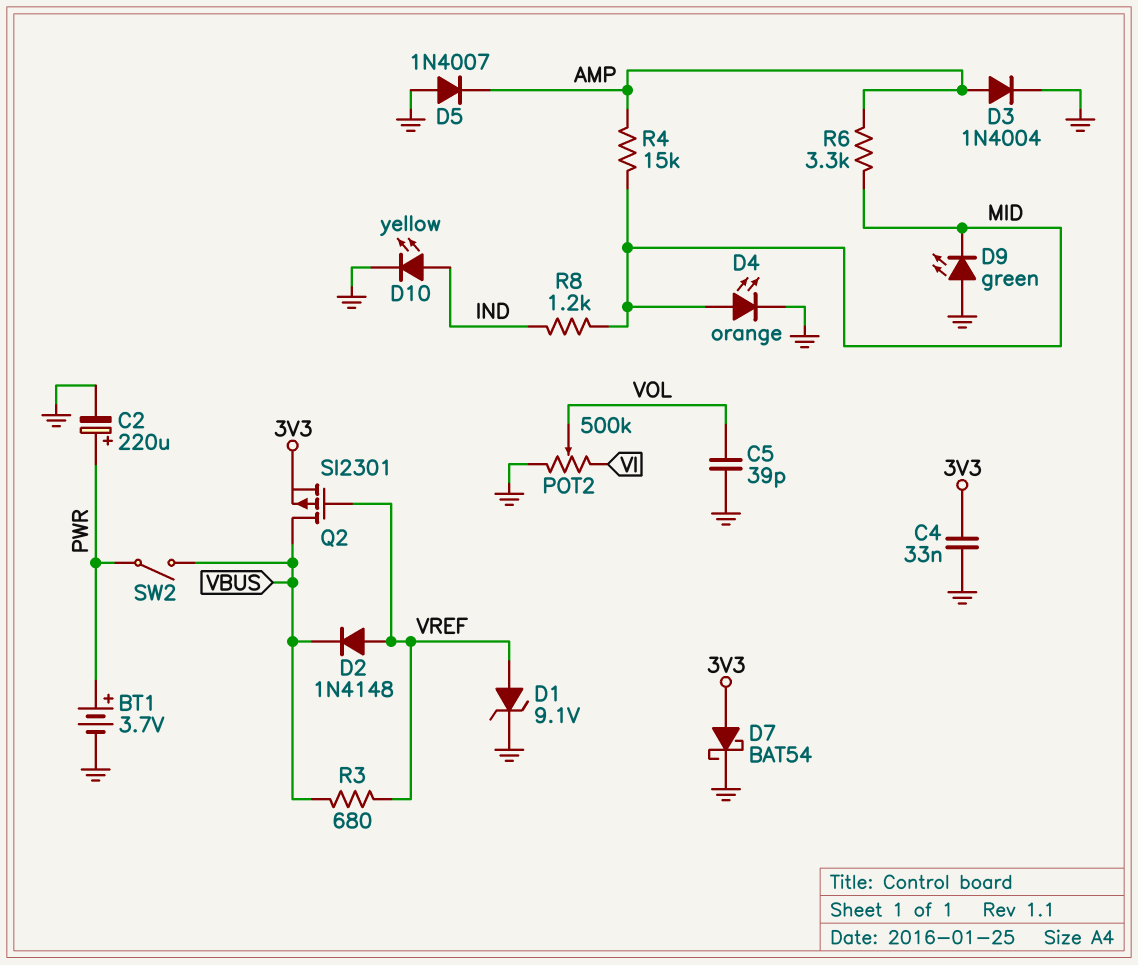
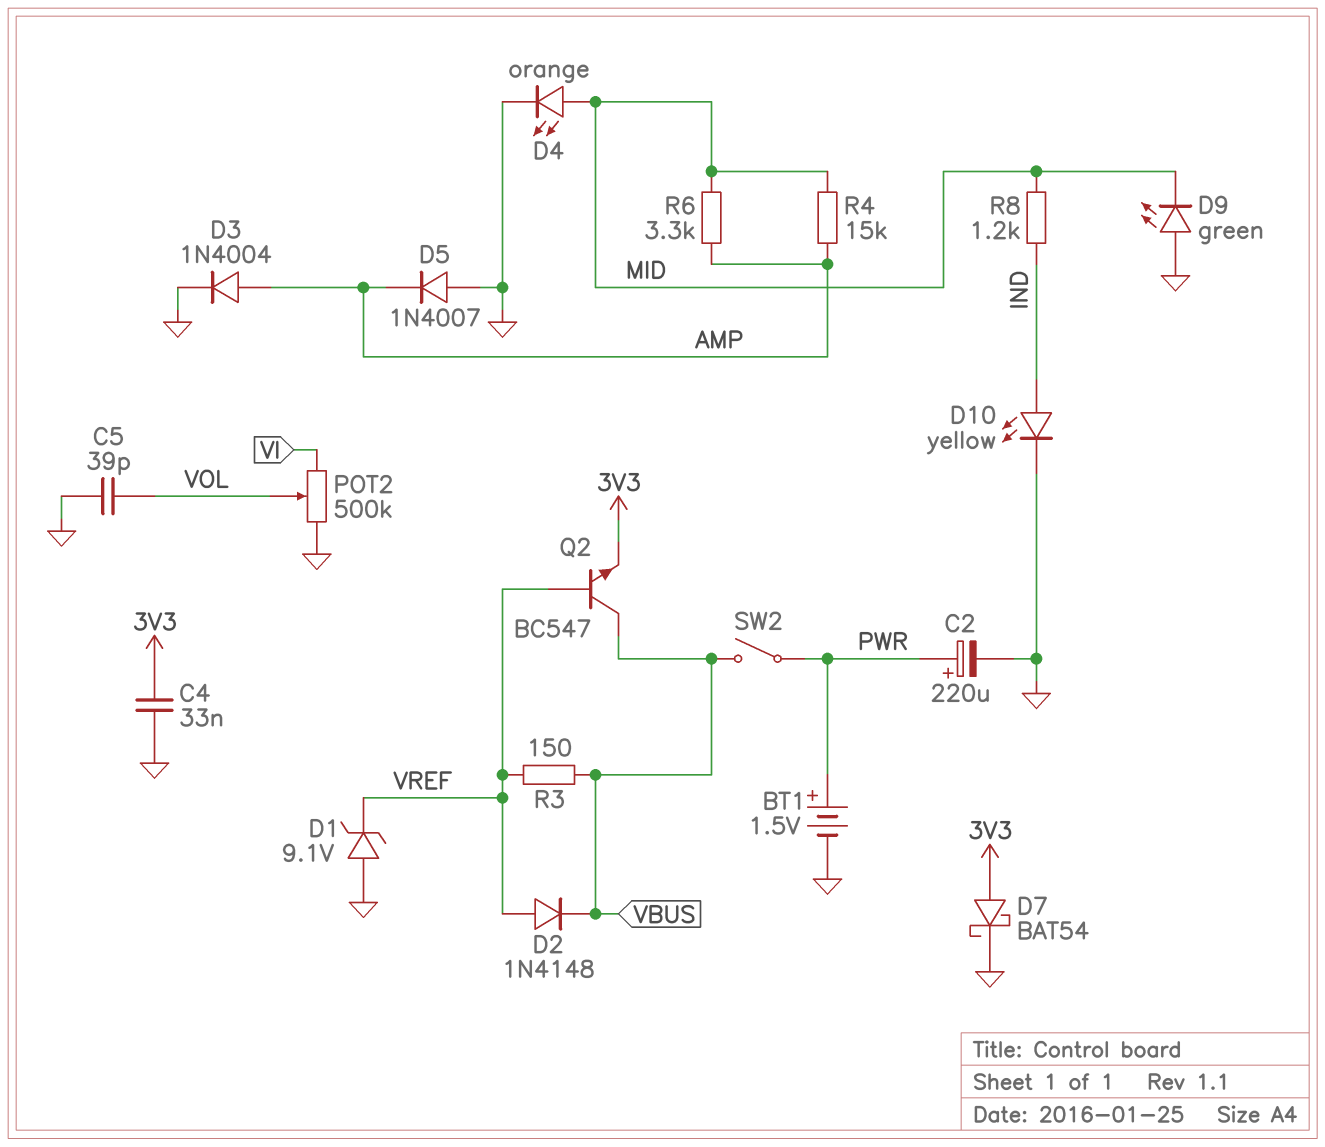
BT1: 3.7V (plus PWR, minus GND) -> 1.5V (plus PWR, minus GND)
D1: zener 9.1V (A VREF, K GND) -> zener 9.1V (A GND, K VREF)
Q2: PMOS SI2301 (G VREF, D VBUS, S 3V3) -> NPN BC547 (B VREF, C VBUS, E 3V3)
R3: 680 (VBUS, VREF) -> 150 (VBUS, VREF)

